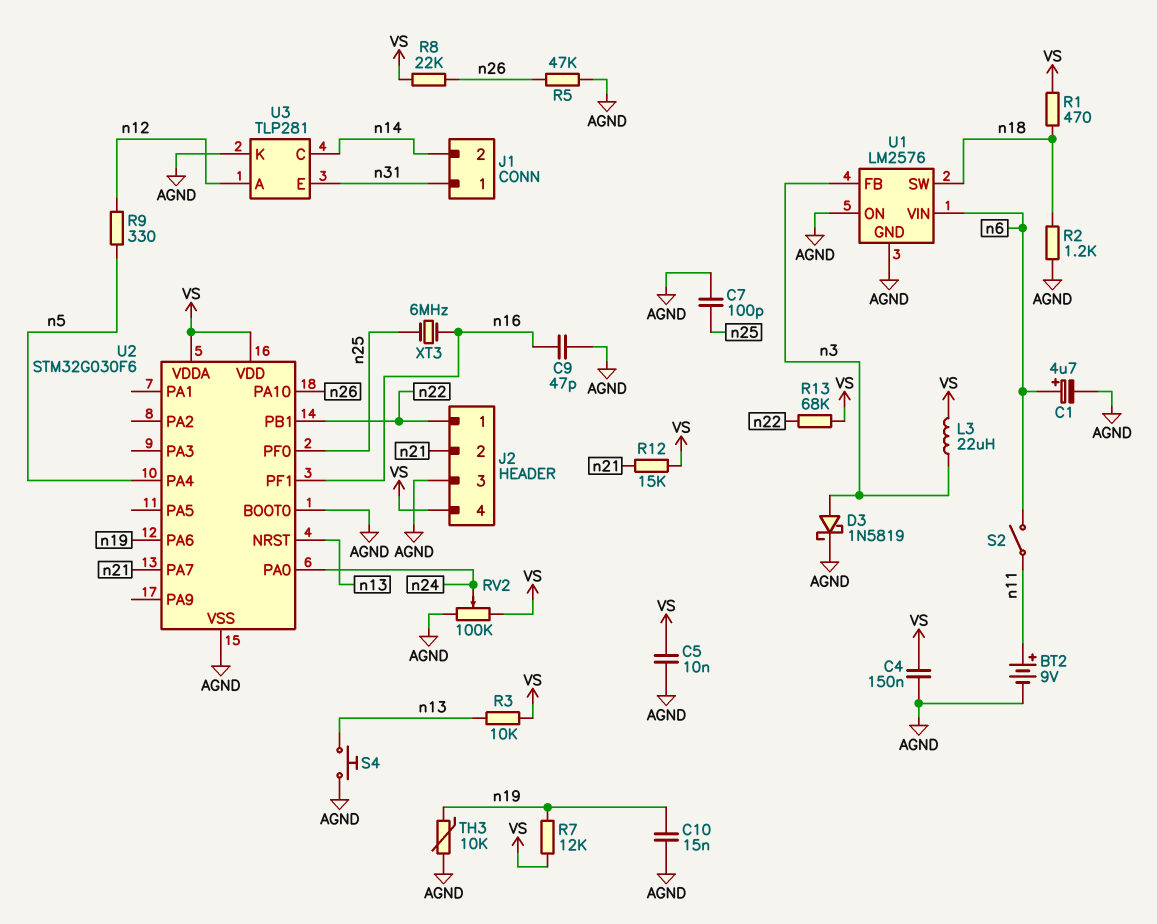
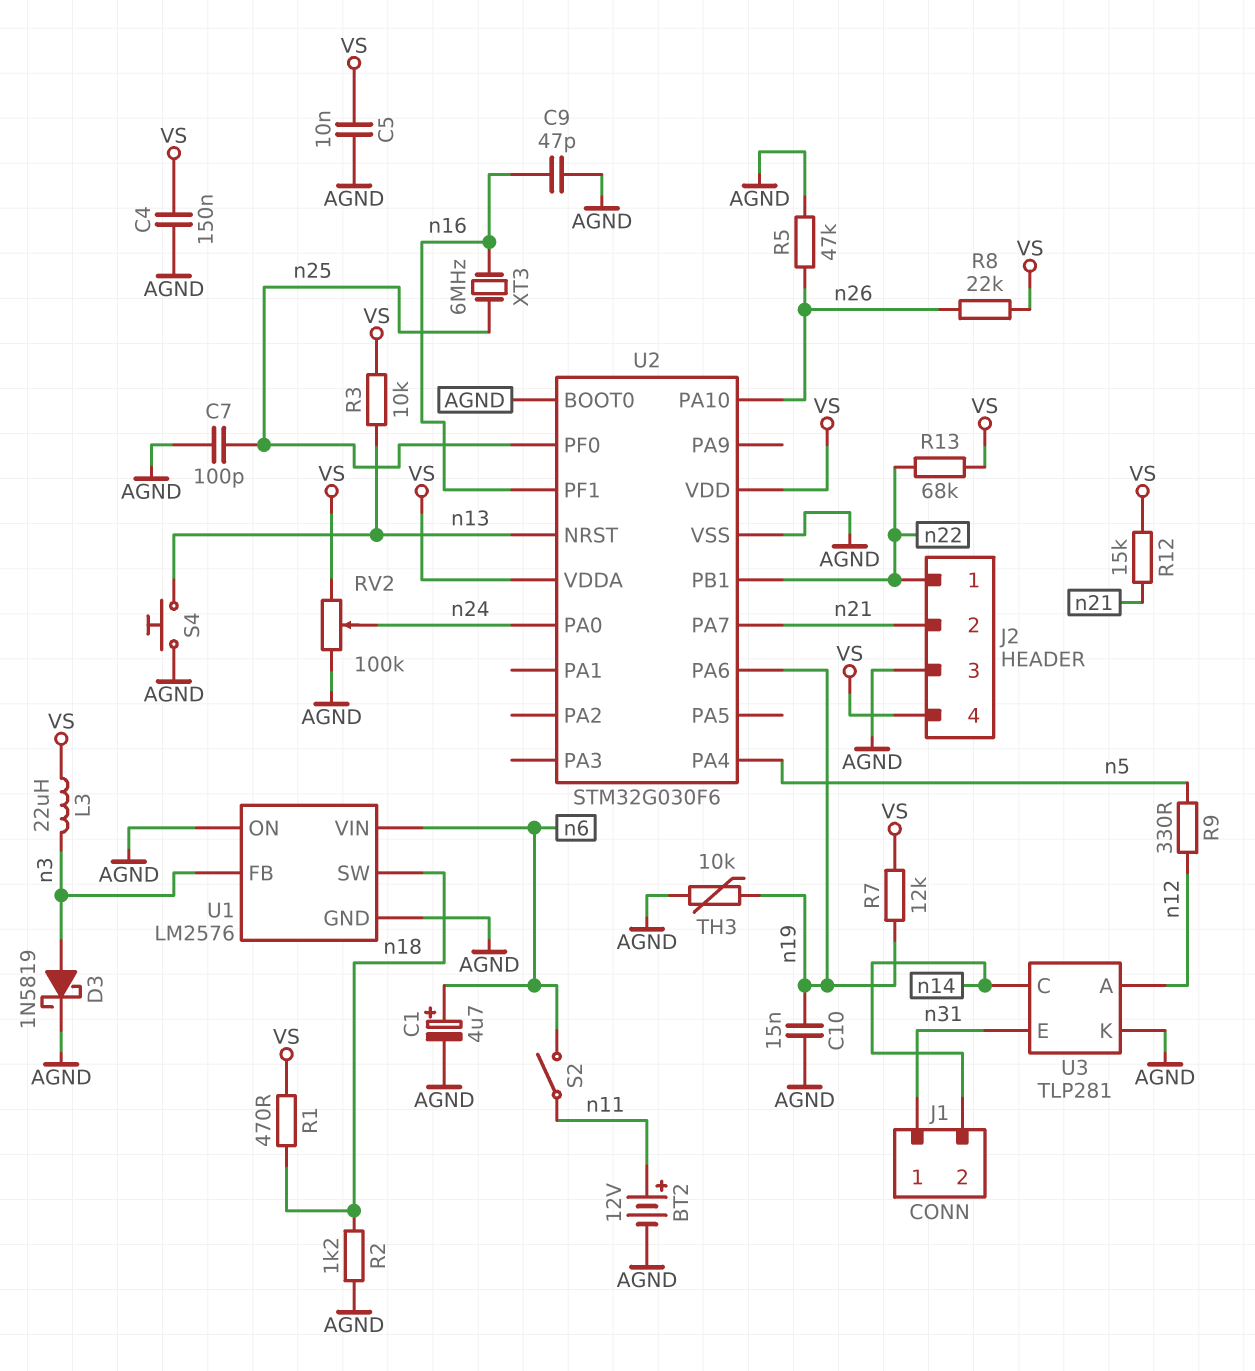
BT2: 9V (plus n11, minus AGND) -> 12V (plus n11, minus AGND)

